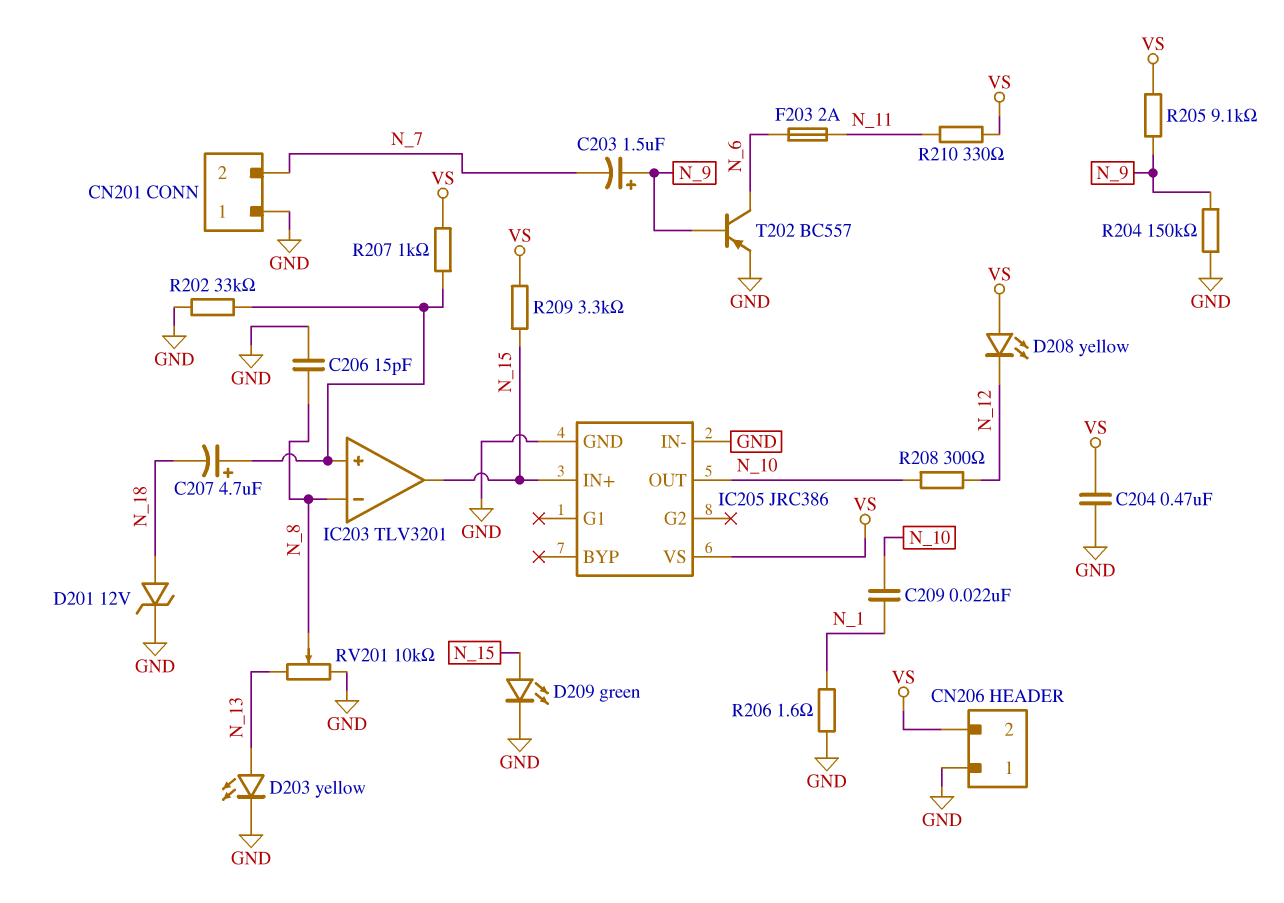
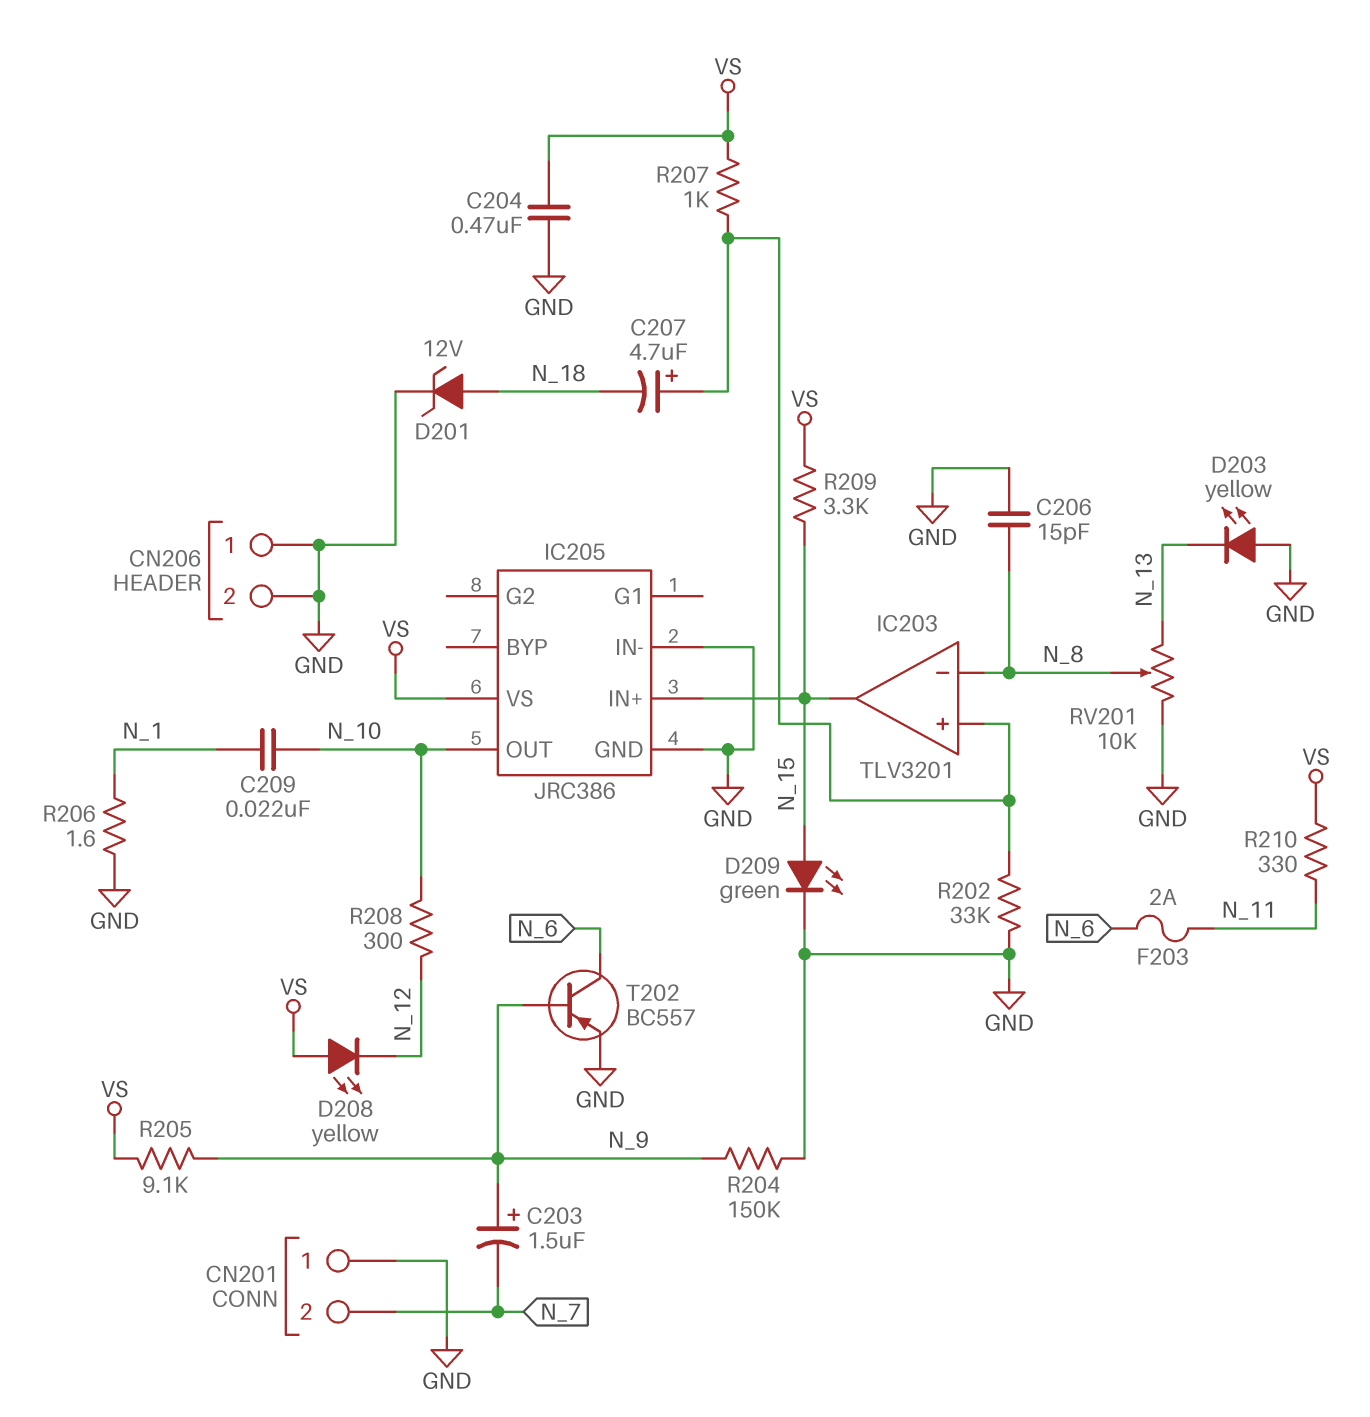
CN206 pin 2: VS -> GND
D203: LED yellow (A N_13, K GND) -> LED yellow (A GND, K N_13)

